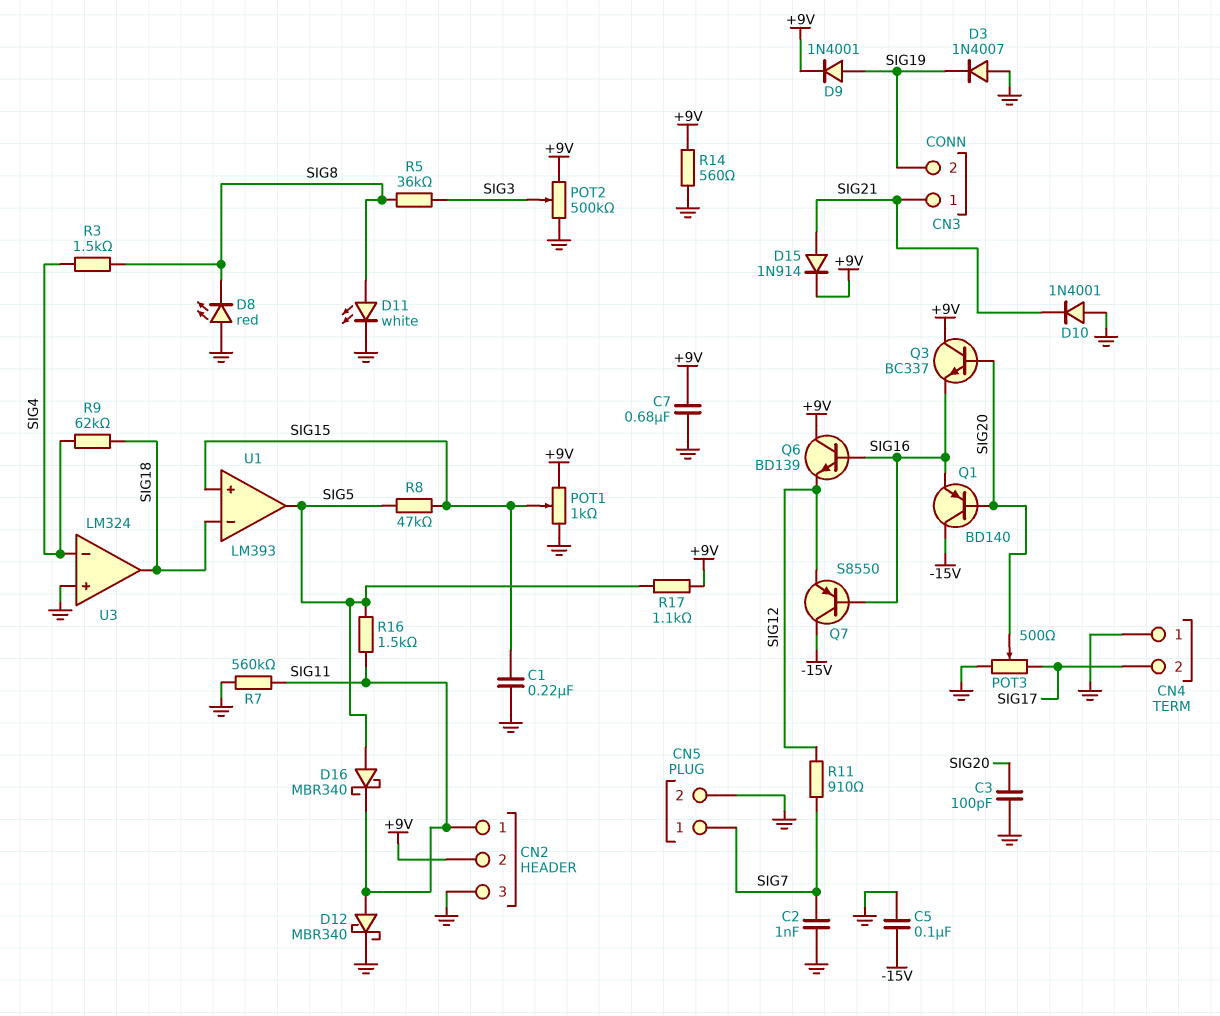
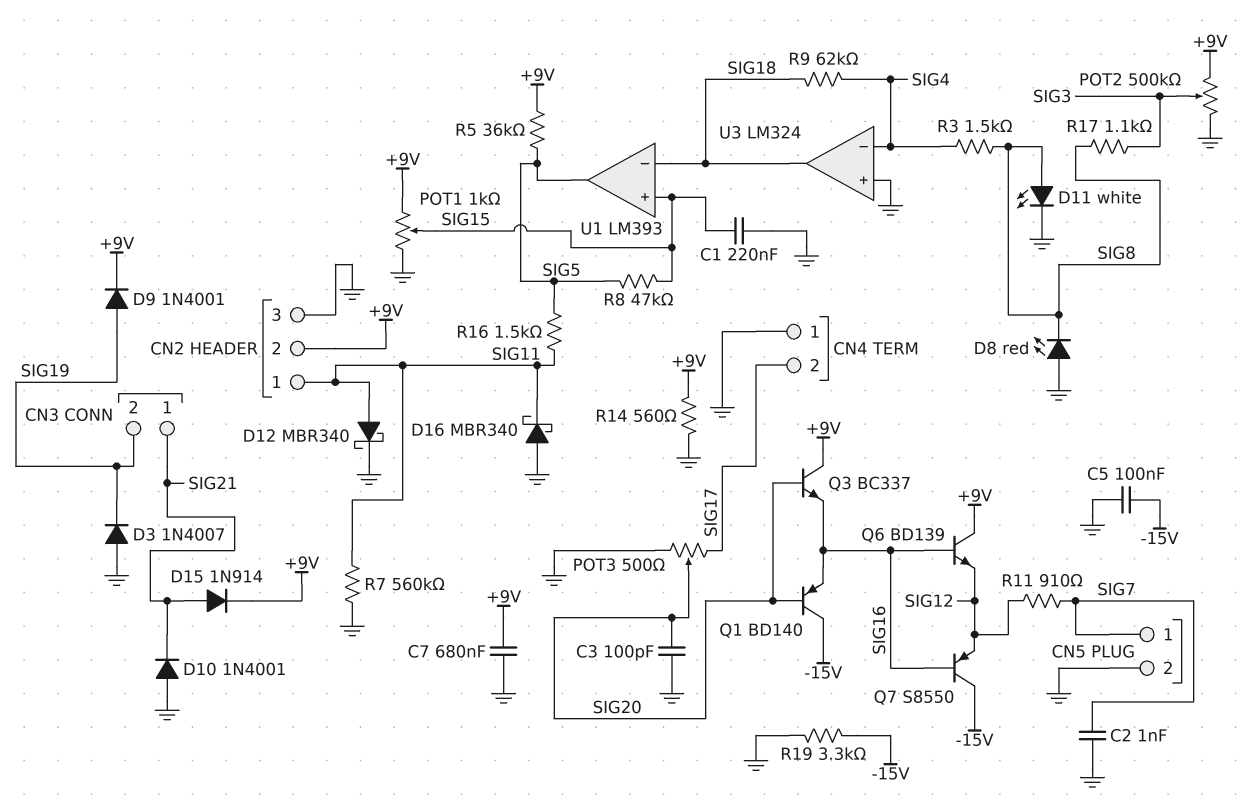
D16: schottky MBR340 (A SIG5, K SIG11) -> schottky MBR340 (A GND, K SIG11)
R5: 36k (SIG3, SIG8) -> 36k (+9V, SIG5)
R17: 1.1k (+9V, SIG5) -> 1.1k (SIG3, SIG8)
R19: none -> 3.3k (-15V, GND)

